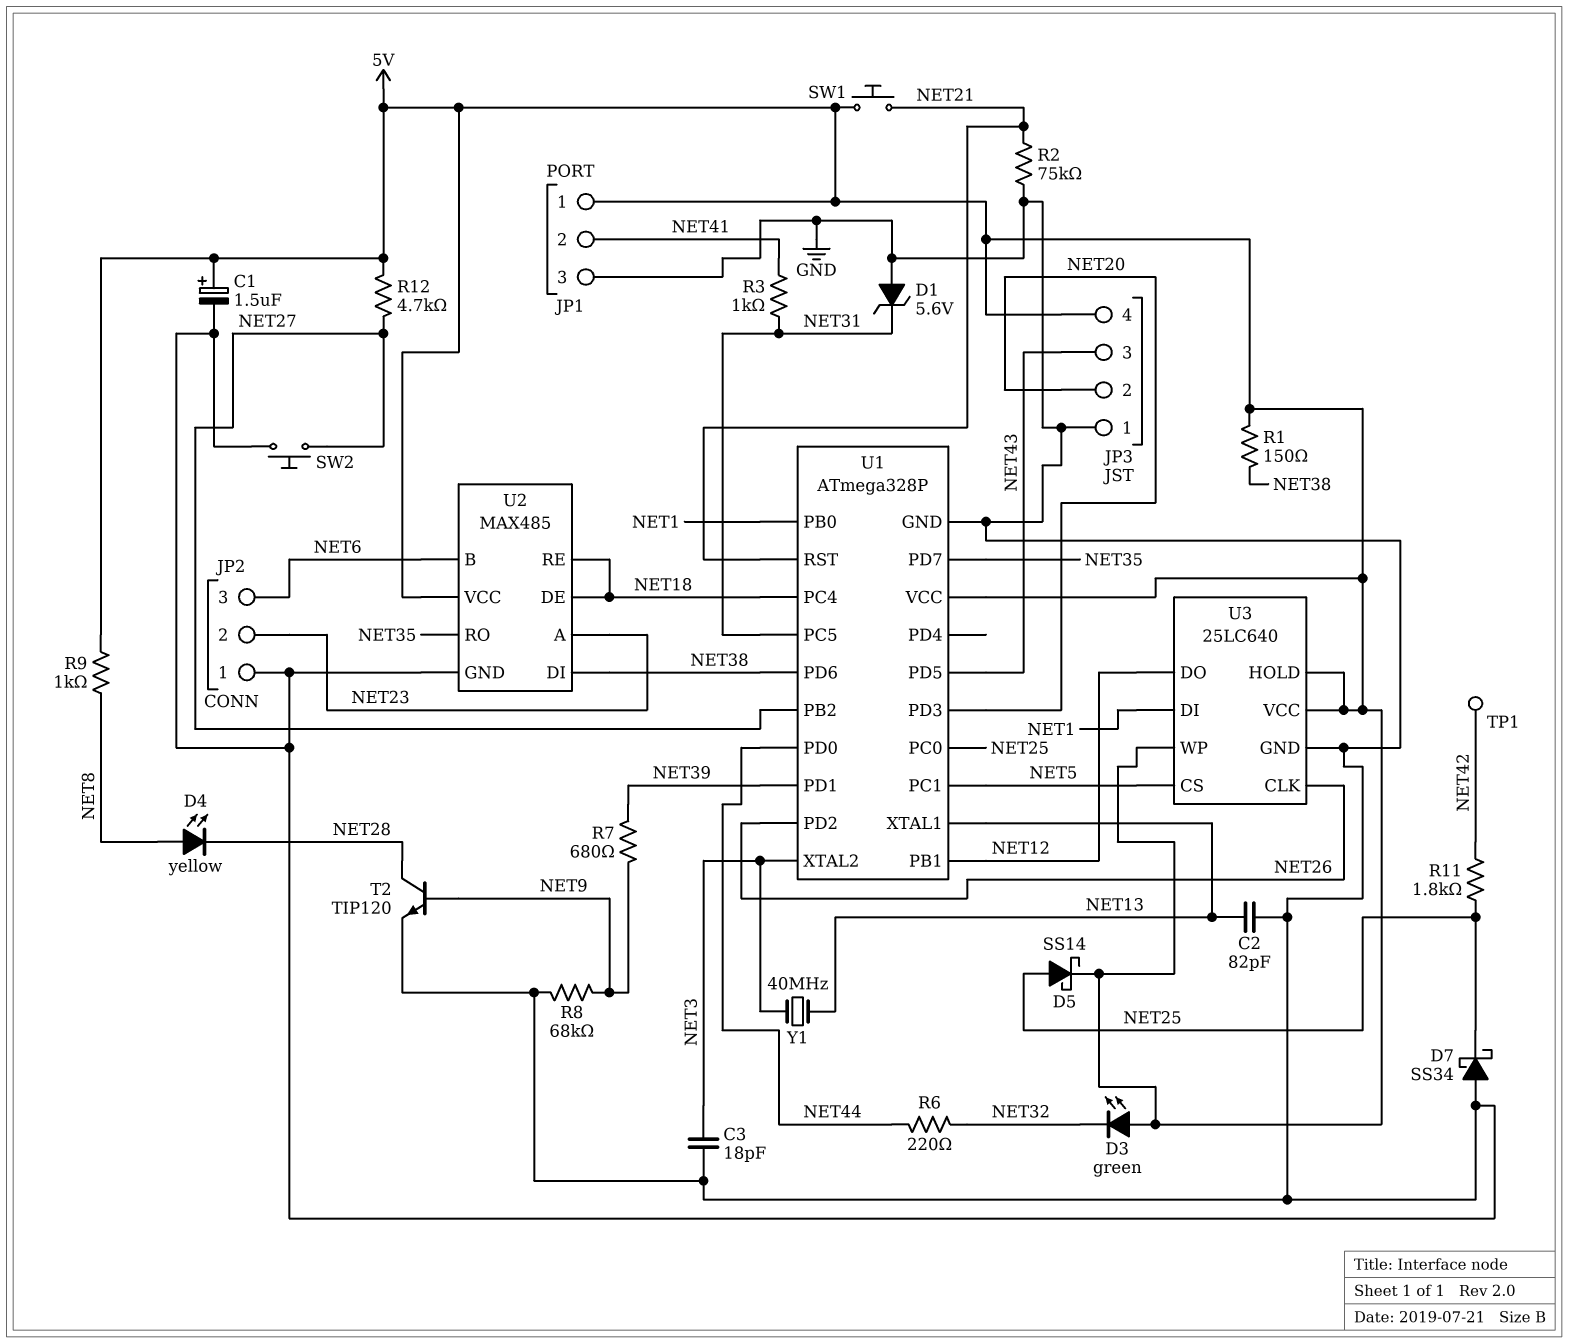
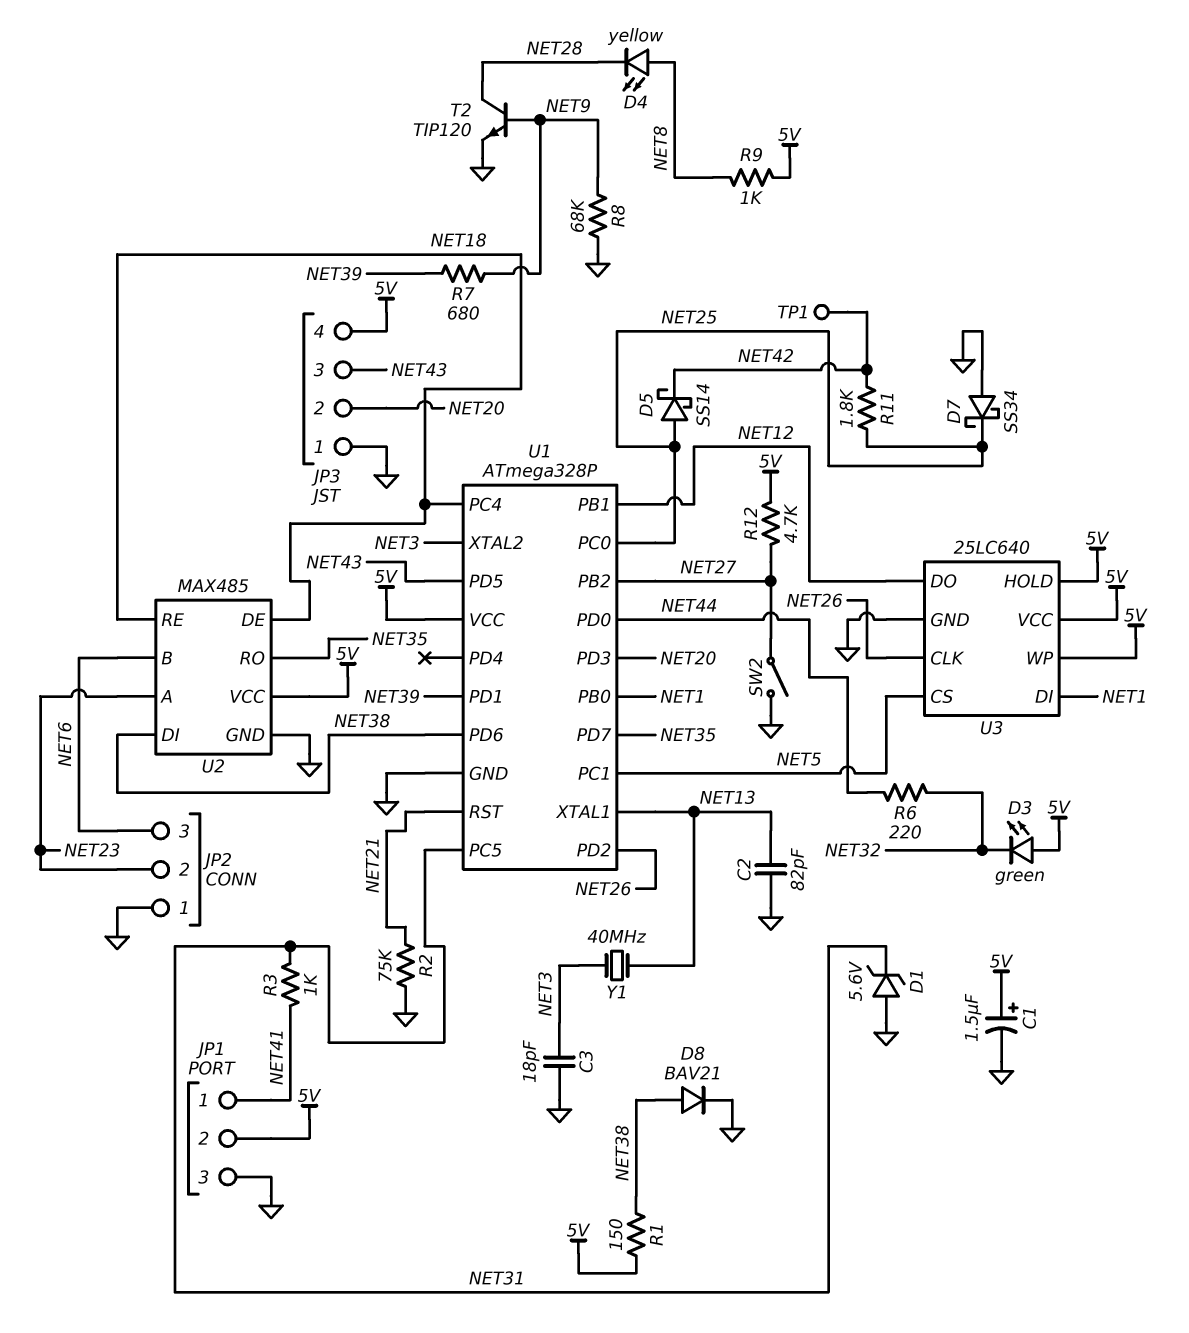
D5: schottky SS14 (A NET25, K 5V) -> schottky SS14 (A NET25, K NET42)
D8: none -> diode BAV21 (A NET38, K GND)
JP1 pin 1: 5V -> NET41
JP1 pin 2: NET41 -> 5V
SW1: button (5V, NET21) -> none
SW2: button (GND, NET27) -> switch (GND, NET27)

